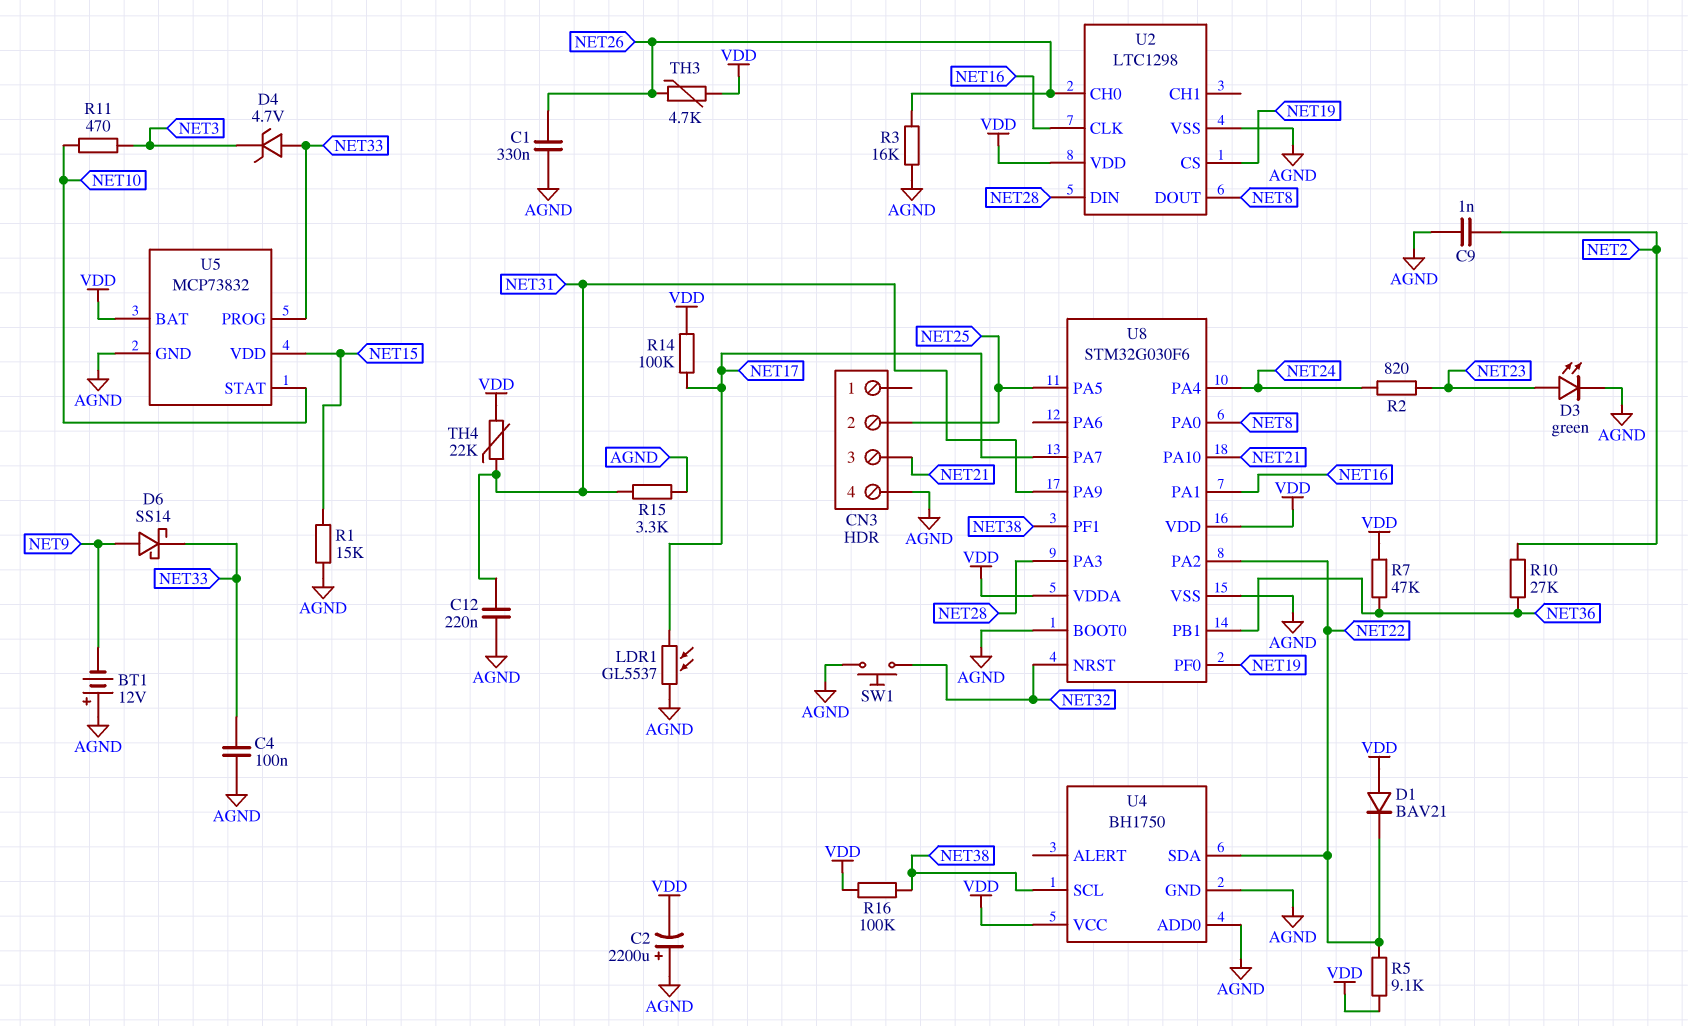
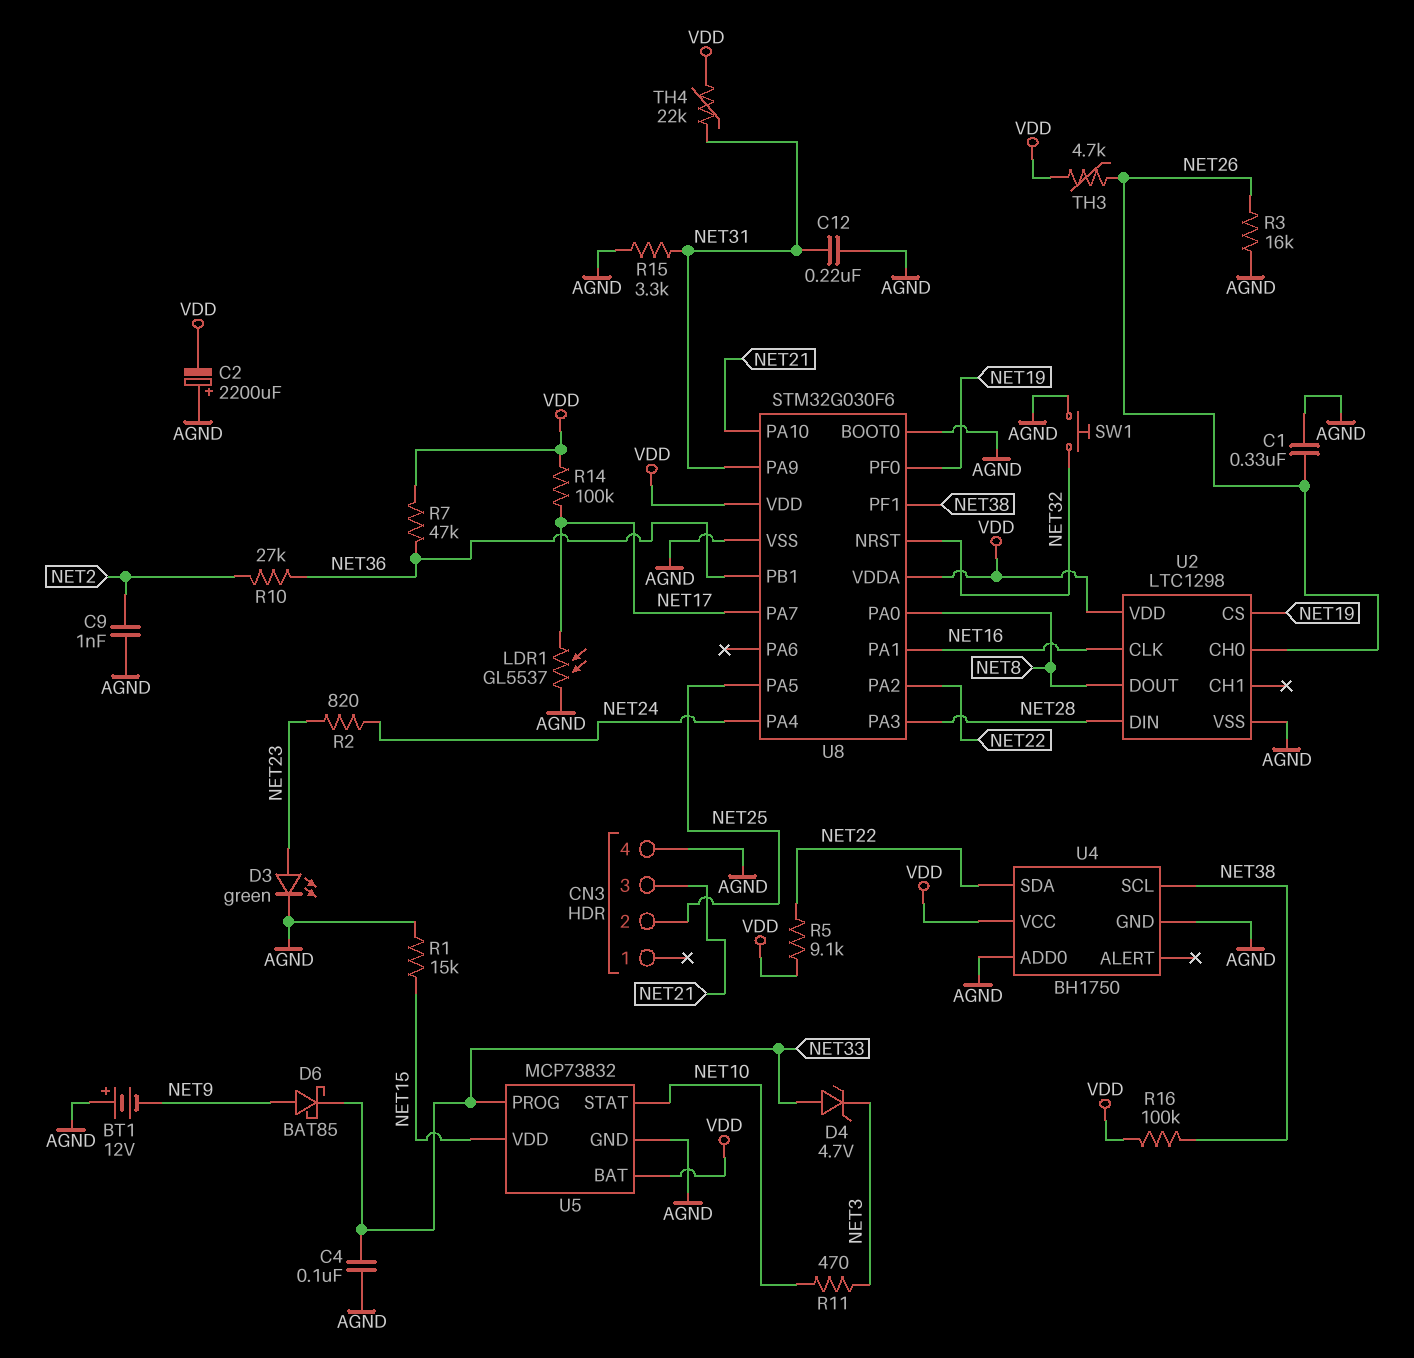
D1: diode BAV21 (A VDD, K NET22) -> none
D6: schottky SS14 (A NET9, K NET33) -> schottky BAT85 (A NET9, K NET33)

